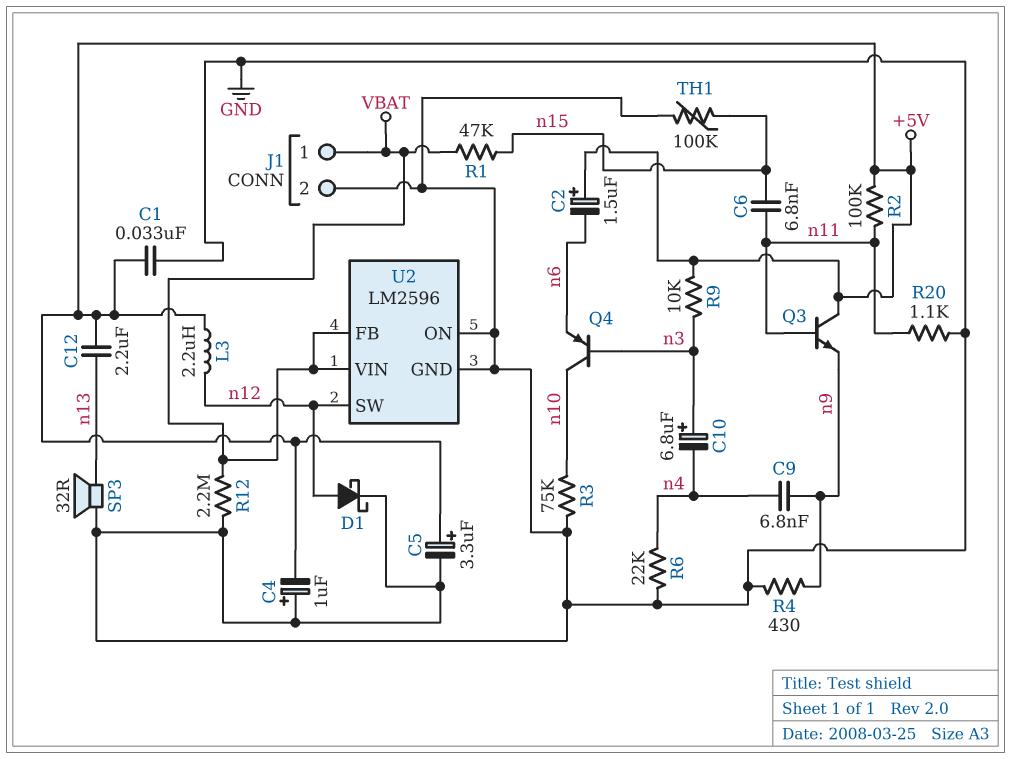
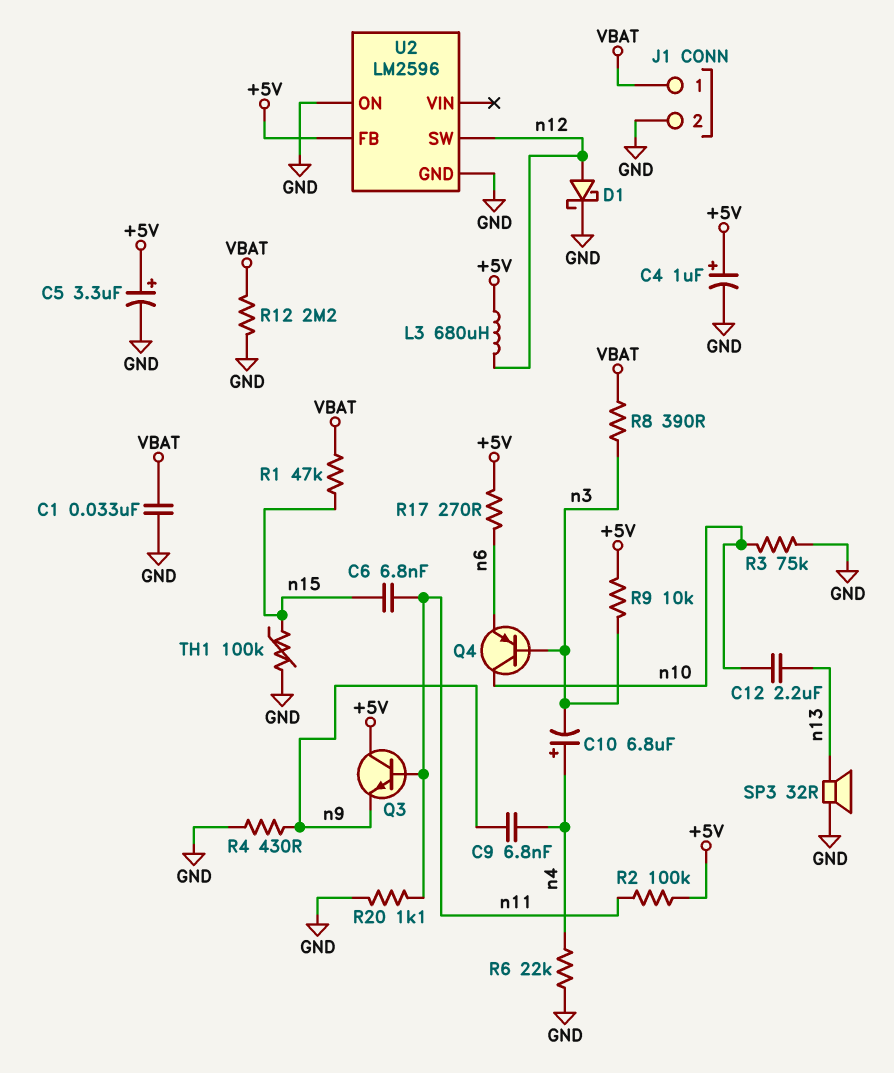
C1: 33nF (+5V, GND) -> 33nF (GND, VBAT)
C2: 1.5uF (plus +5V, minus n6) -> none
C4: 1uF (plus GND, minus +5V) -> 1uF (plus +5V, minus GND)
C10: 6.8uF (plus n3, minus n4) -> 6.8uF (plus n4, minus n3)
C12: 2.2uF (+5V, n13) -> 2.2uF (n10, n13)
L3: 2.2uH (+5V, n12) -> 680uH (+5V, n12)
R8: none -> 390 (VBAT, n3)
R17: none -> 270 (+5V, n6)
U2 pin FB: VBAT -> +5V
U2 pin VIN: VBAT -> none

